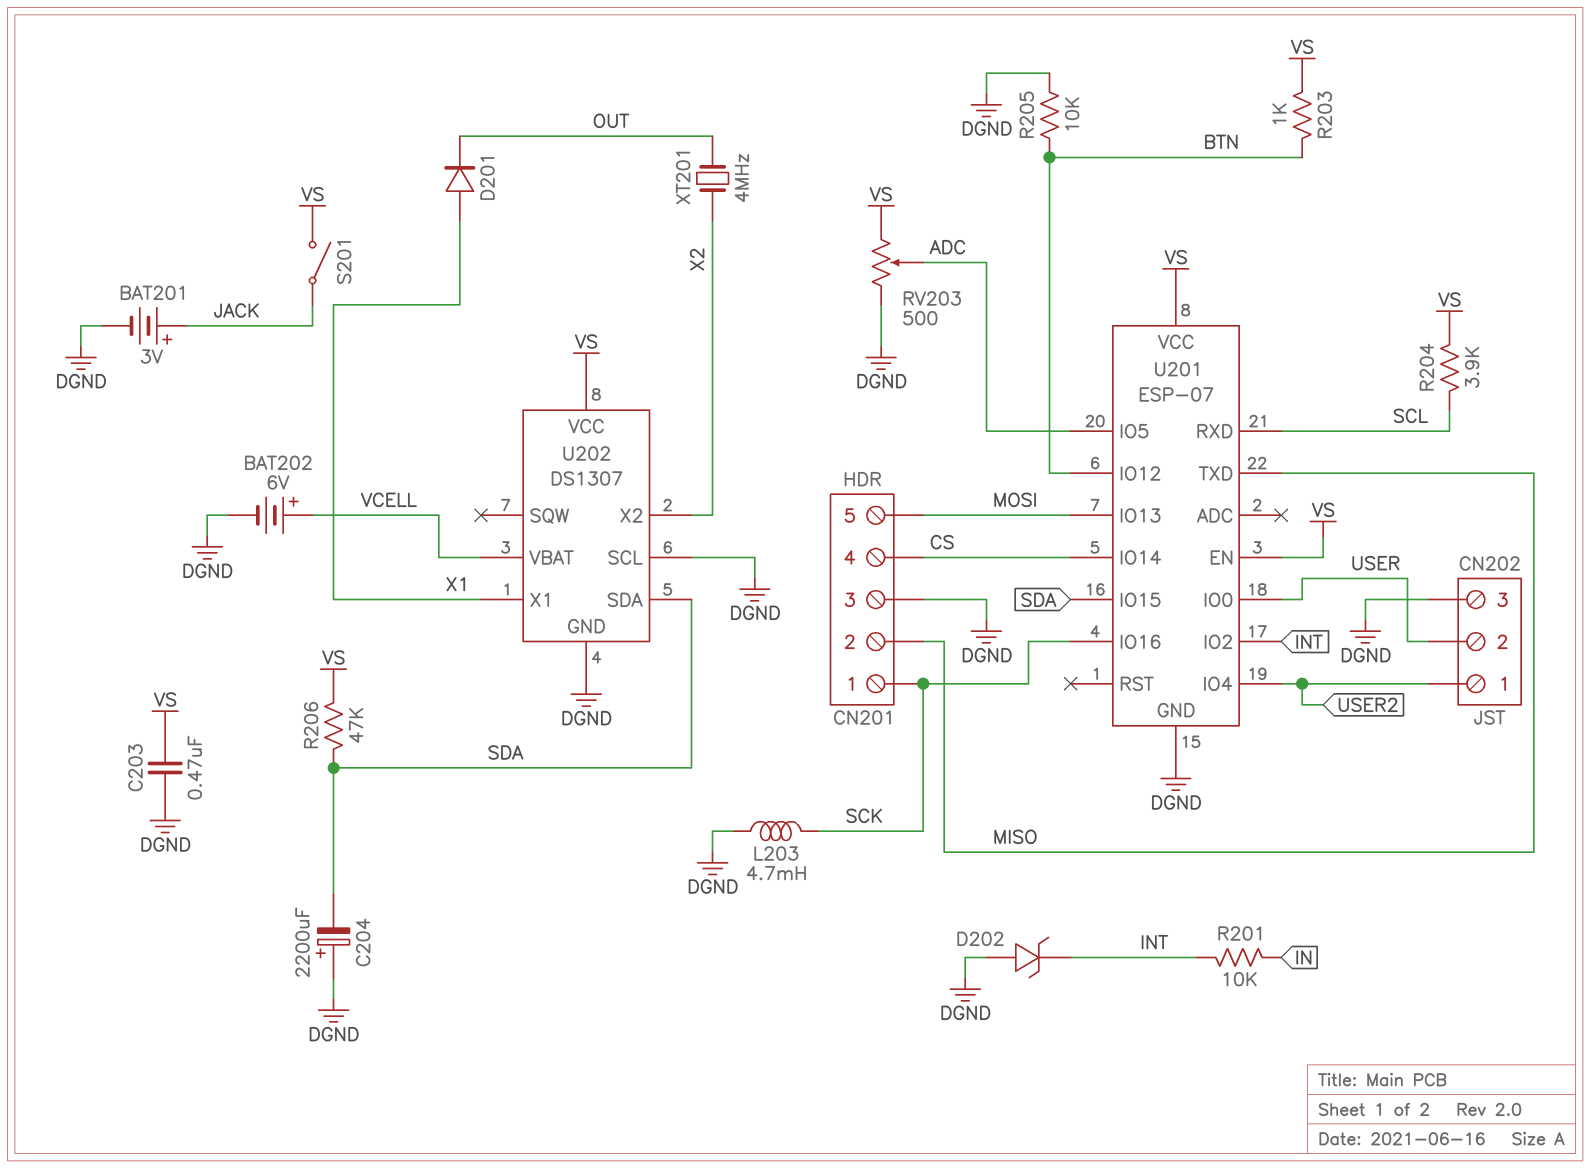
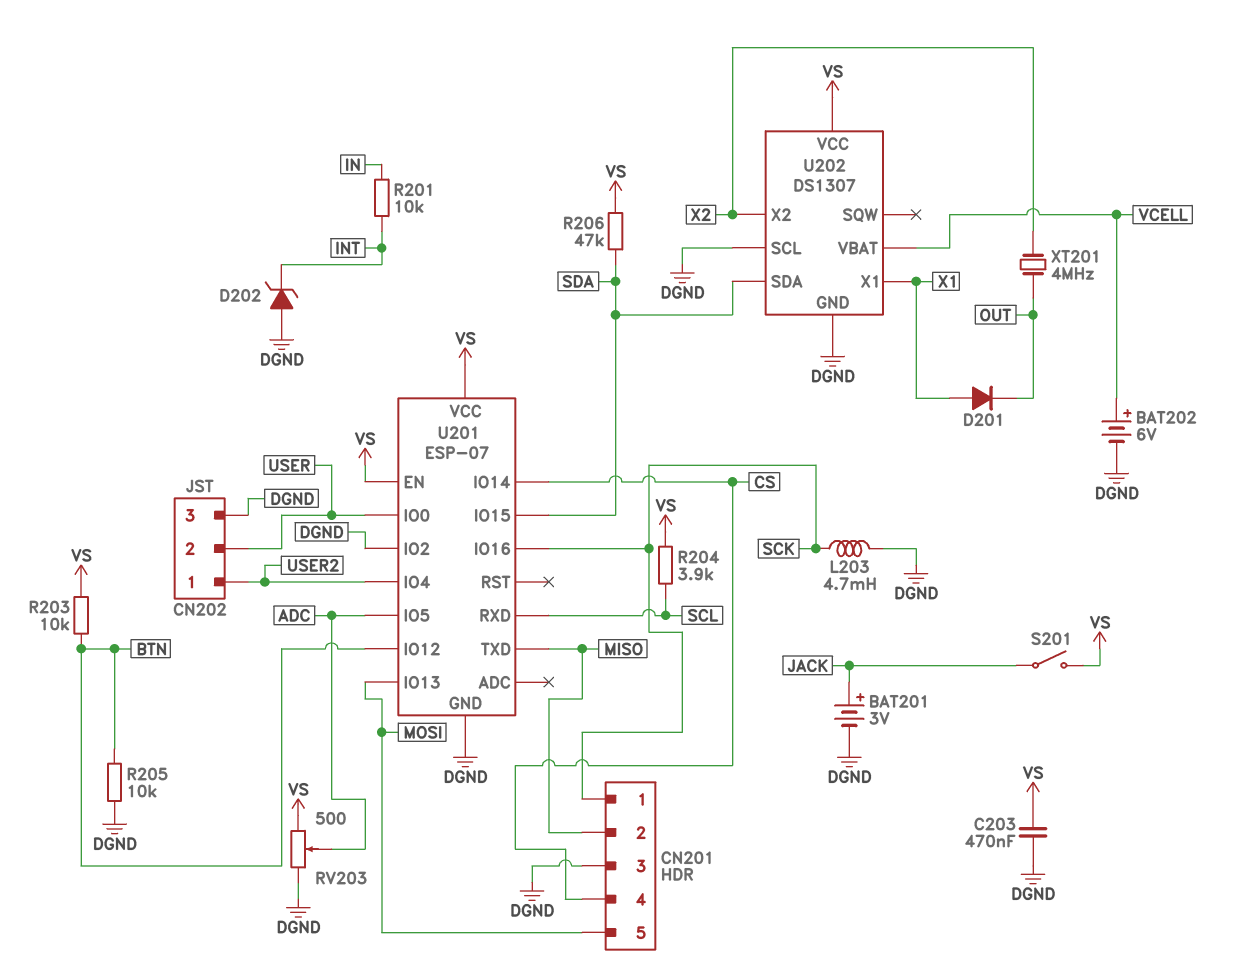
C204: 2200uF (plus DGND, minus SDA) -> none
R203: 1k (BTN, VS) -> 10k (BTN, VS)
U201 pin IO2: INT -> DGND

